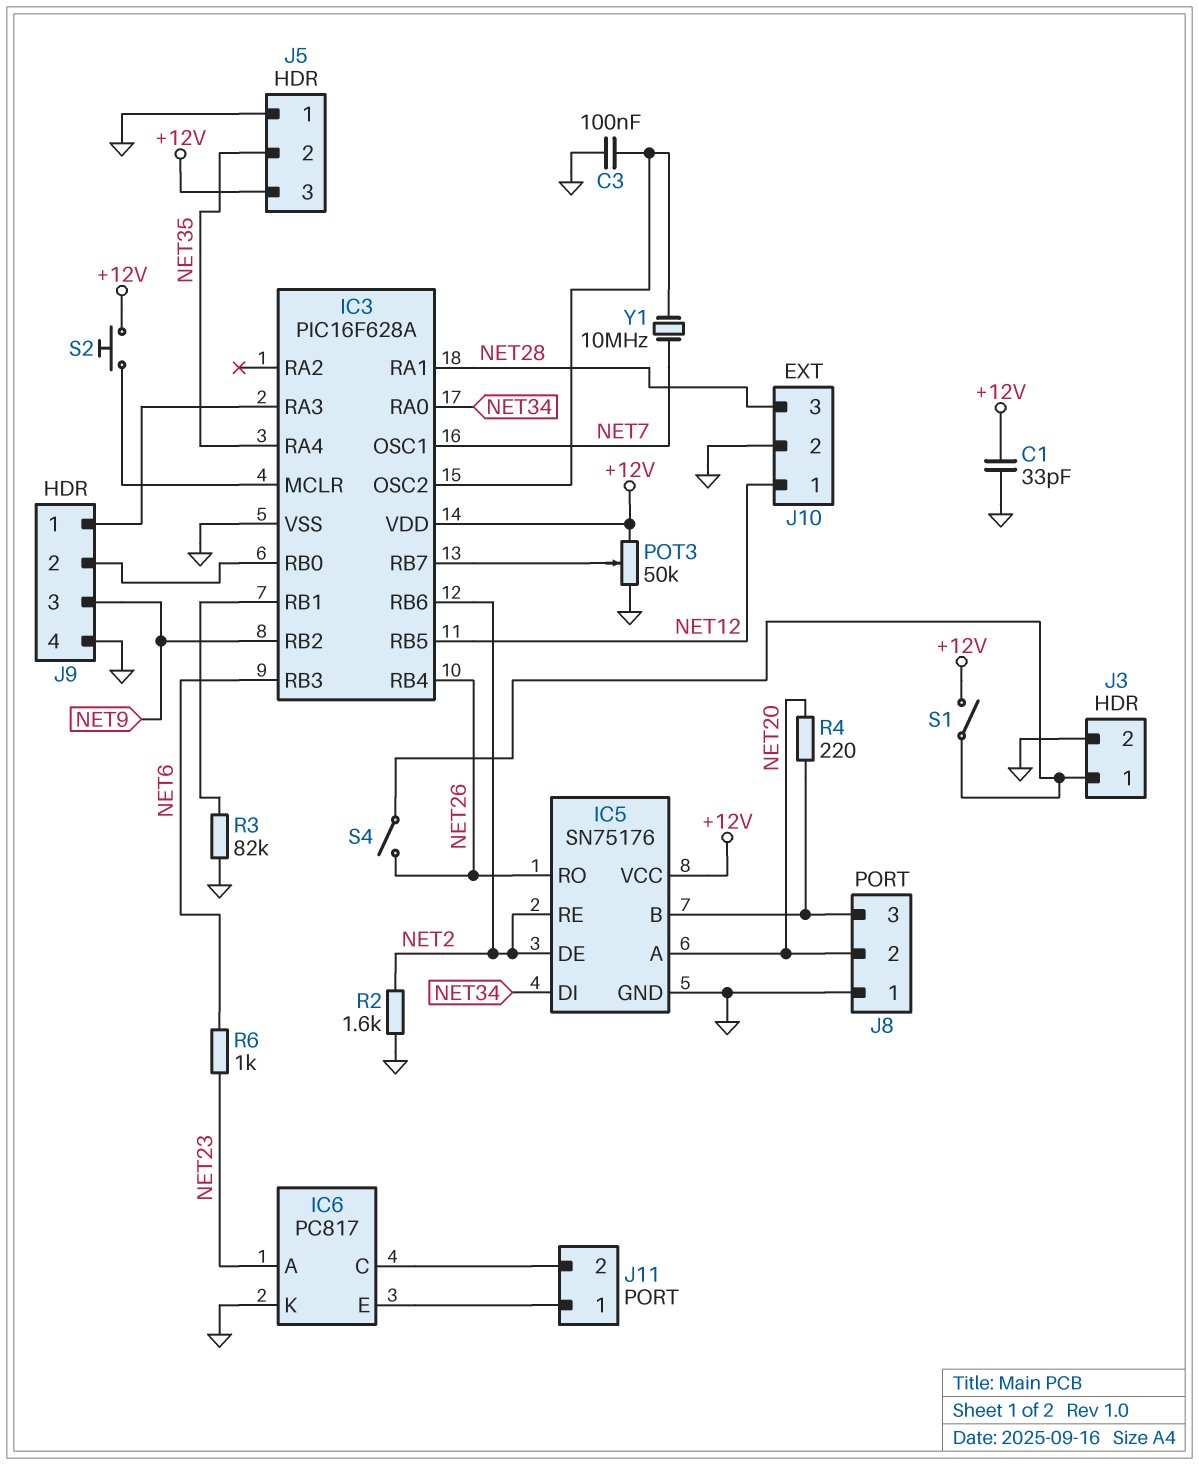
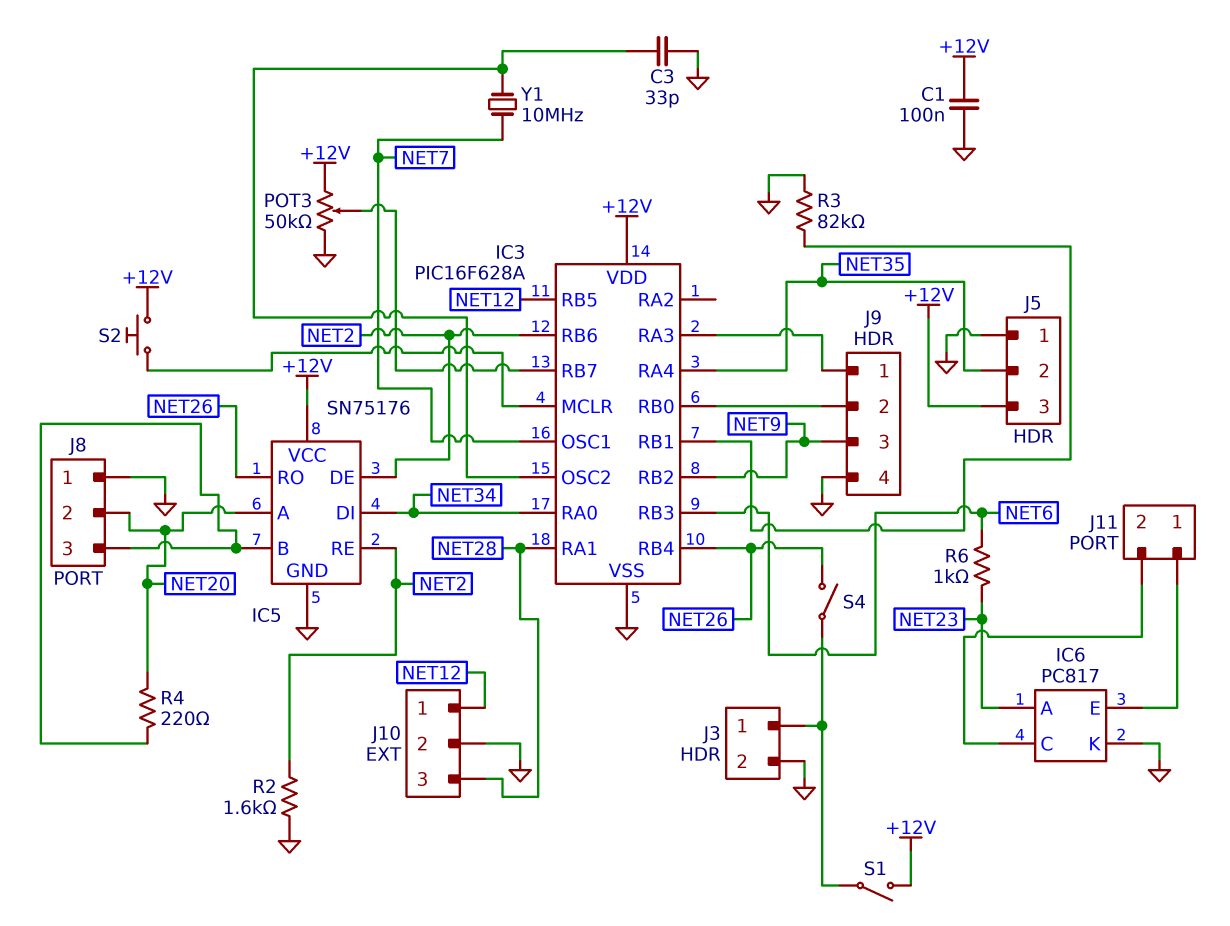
C1: 33pF (+12V, GND) -> 100nF (+12V, GND)
C3: 100nF (GND, IC3/OSC2) -> 33pF (GND, IC3/OSC2)

